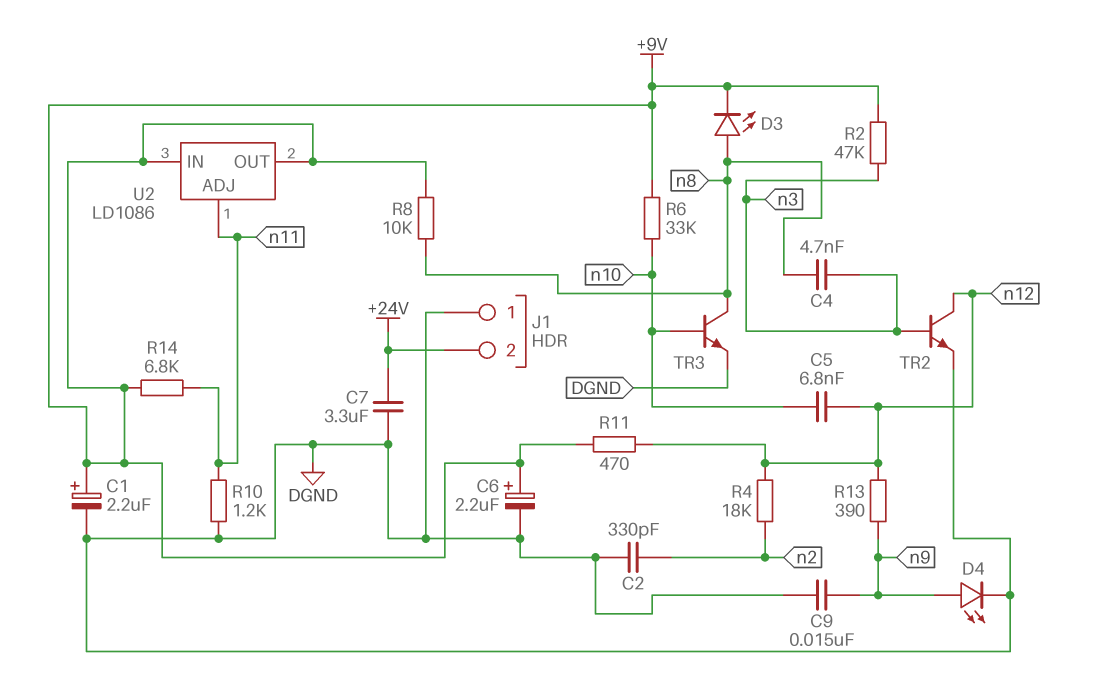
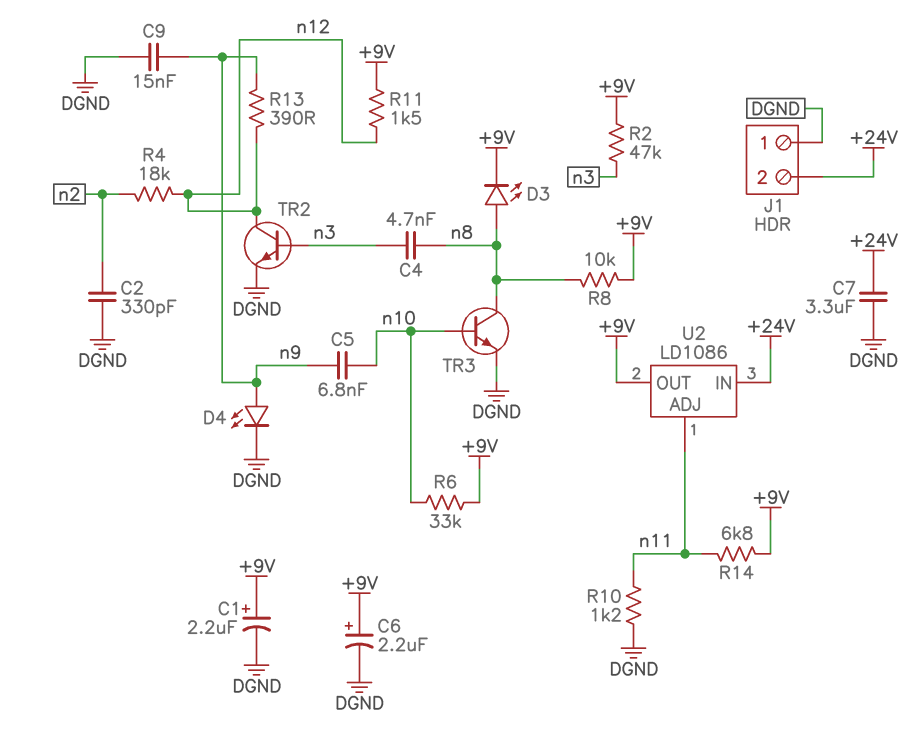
C5: 6.8nF (n10, n12) -> 6.8nF (n9, n10)
R11: 470 (+9V, n12) -> 1.5k (+9V, n12)
U2 pin IN: +9V -> +24V

